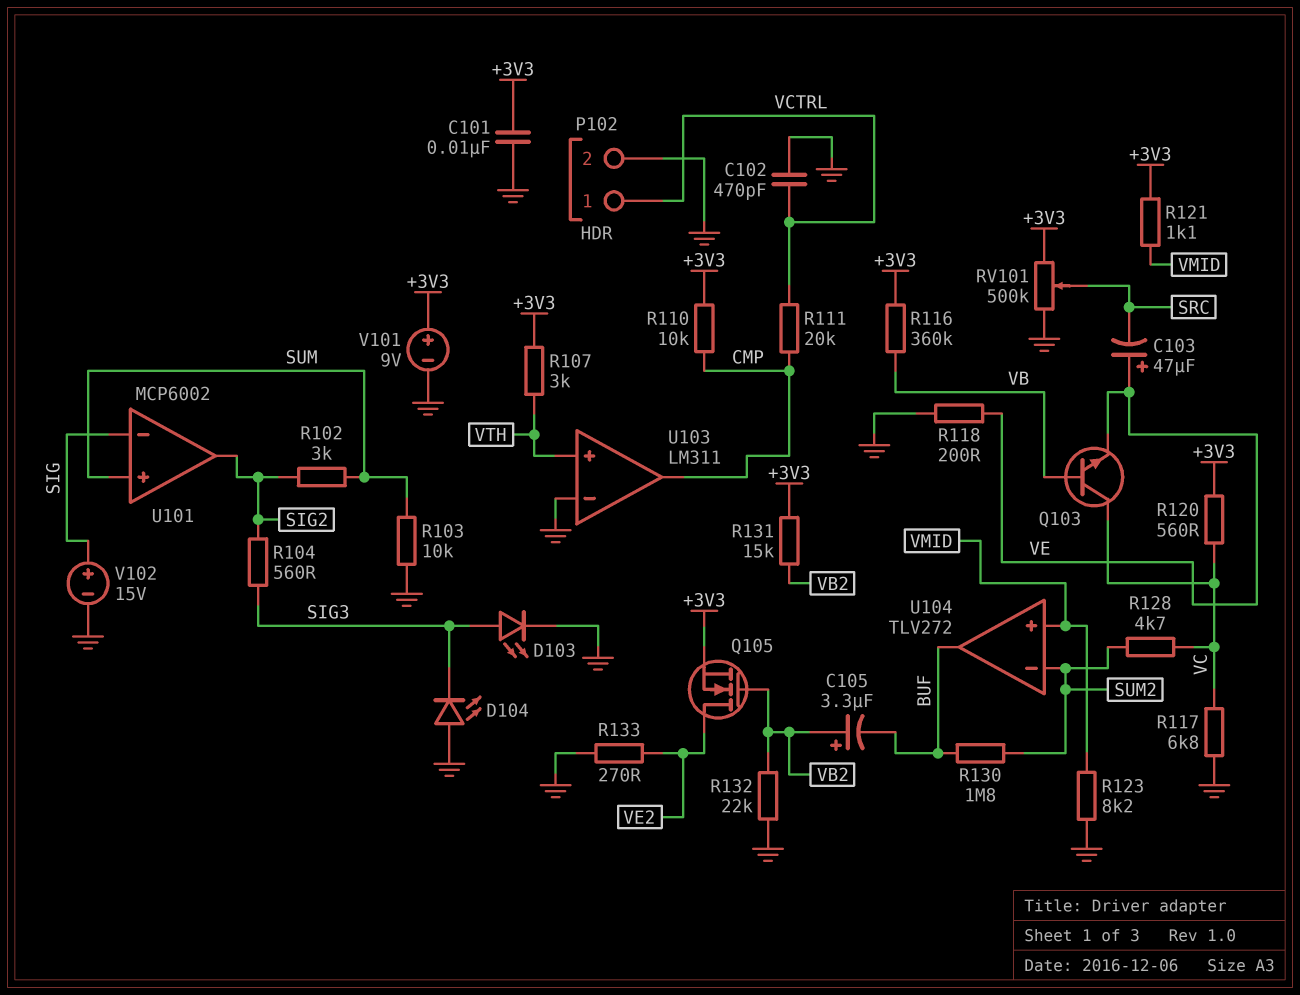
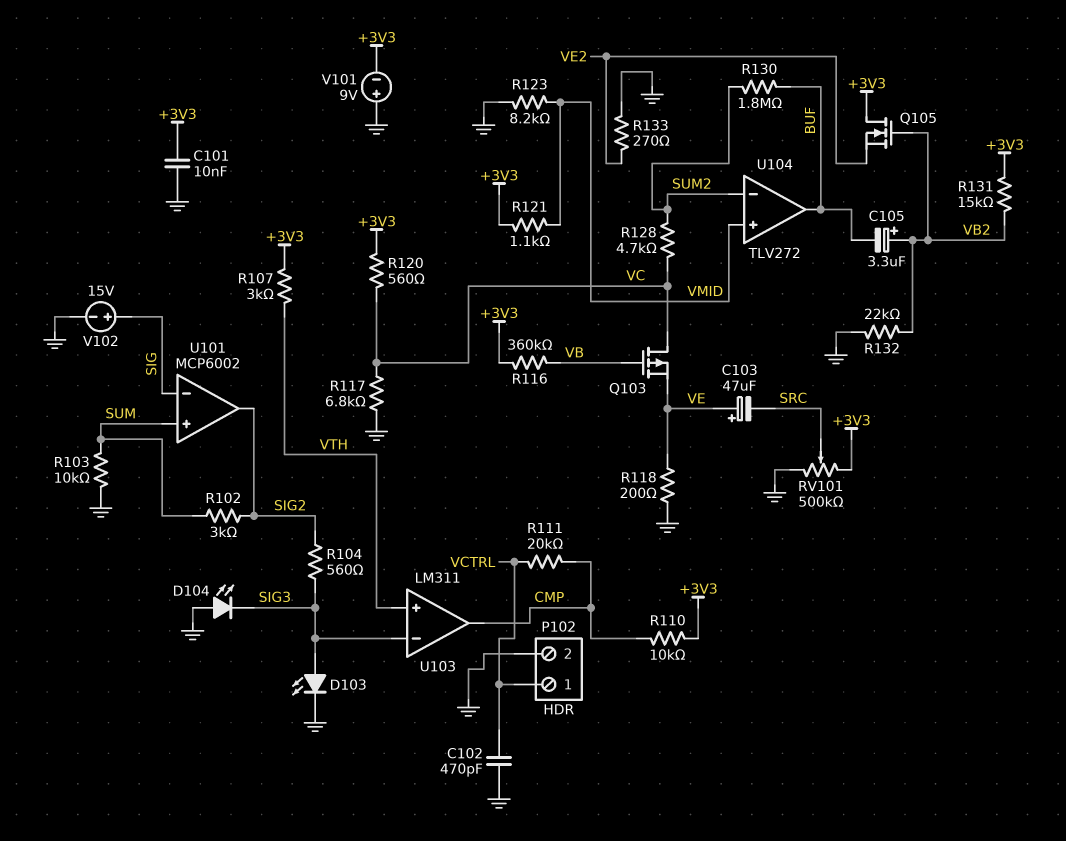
Q103: NPN (B VB, C VC, E VE) -> PMOS (G VB, D VC, S VE)
Q105: NMOS (G VB2, D VE2, S +3V3) -> NMOS (G VB2, D +3V3, S VE2)
U103 pin in-: GND -> SIG3
V101: 9V (plus +3V3, minus GND) -> 9V (plus GND, minus +3V3)

